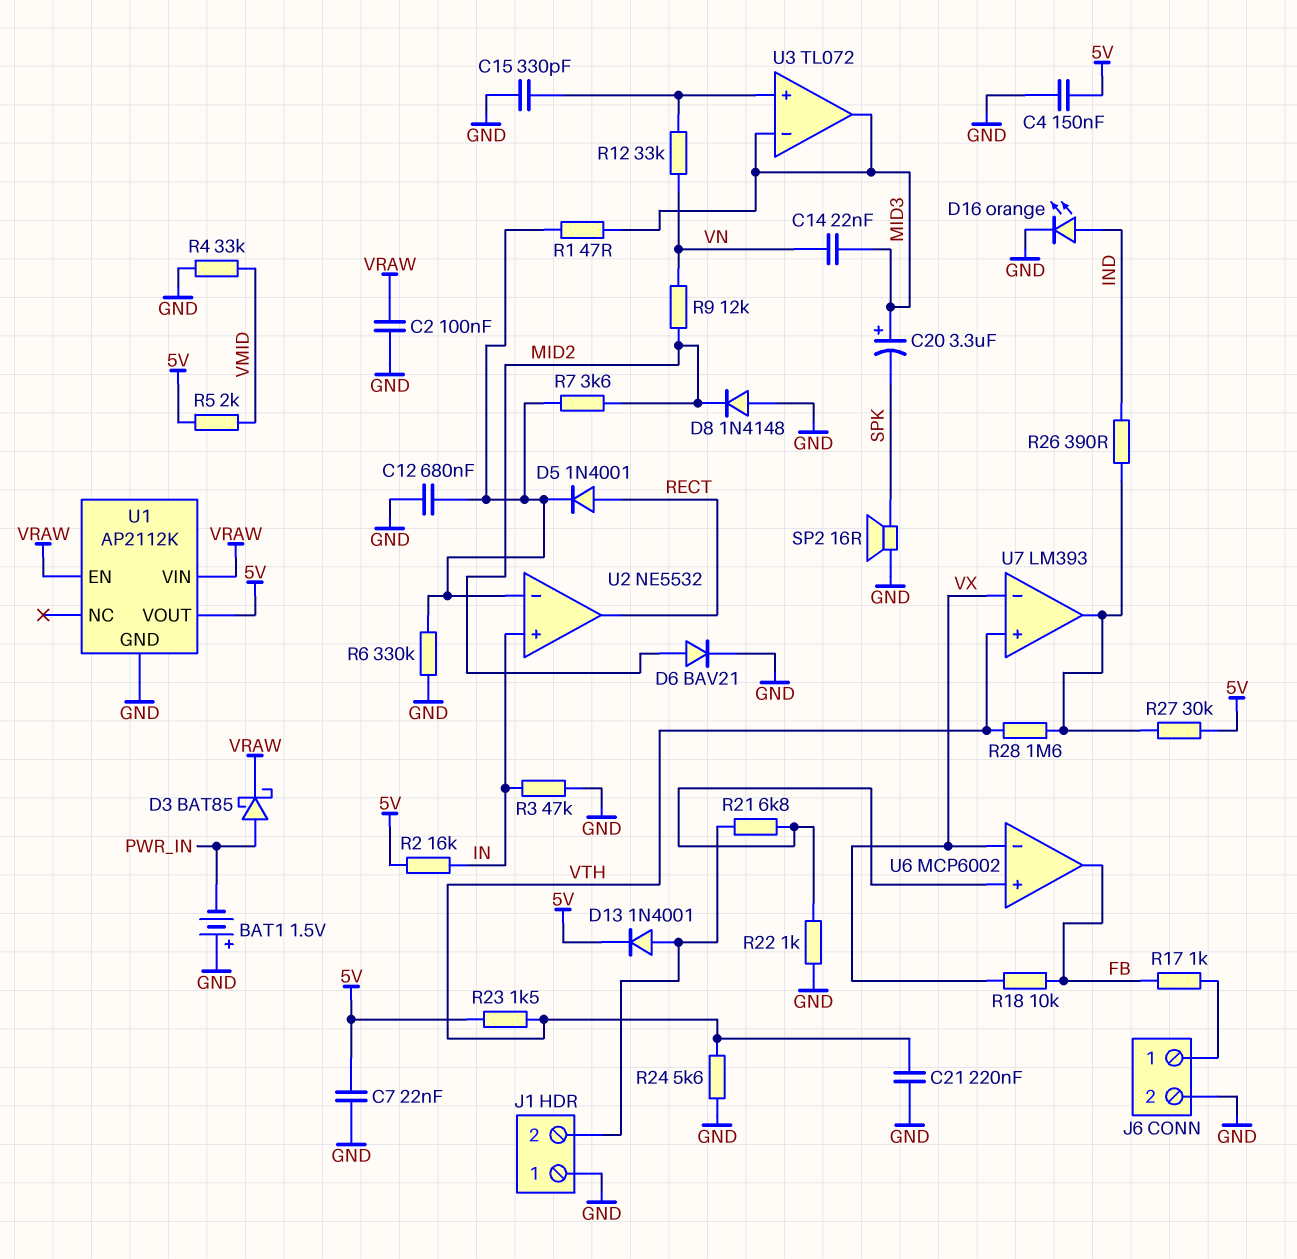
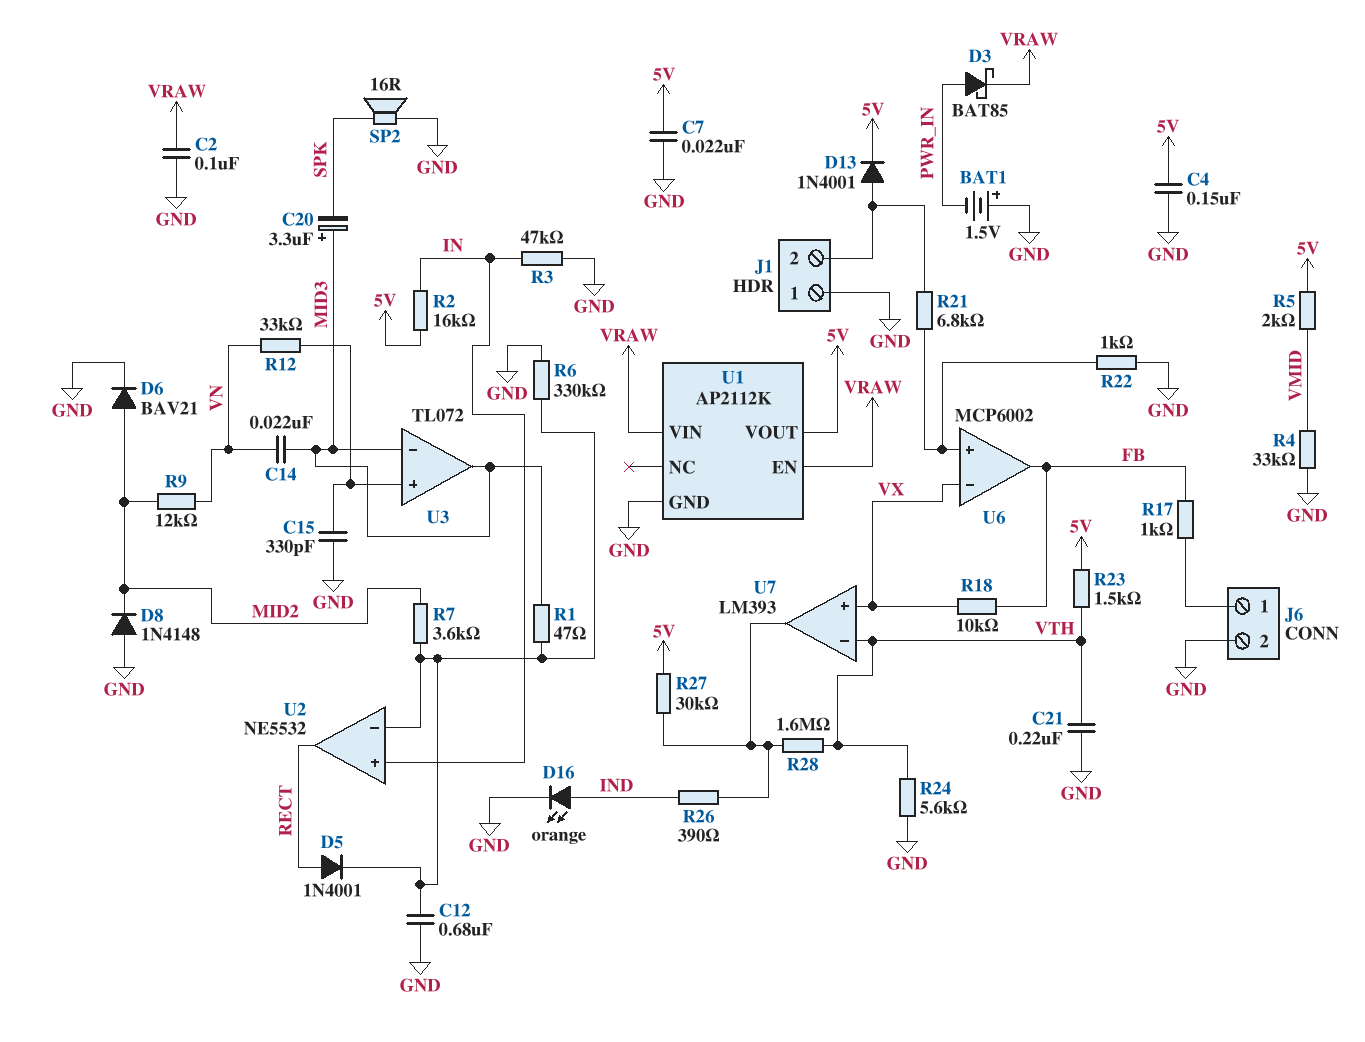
U7 pin in+: VTH -> VX
U7 pin in-: VX -> VTH

